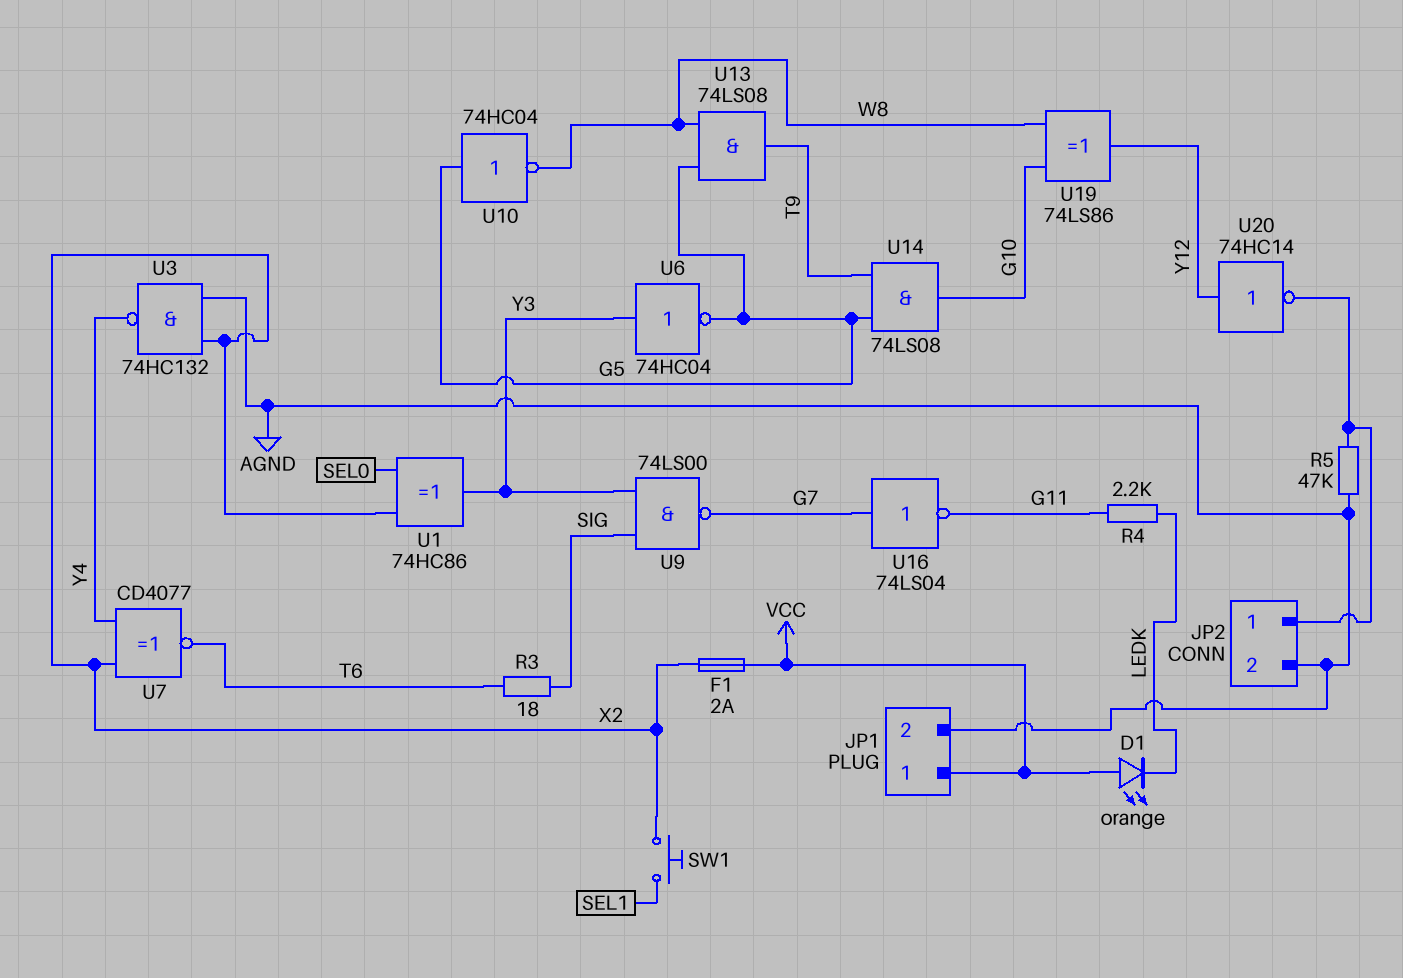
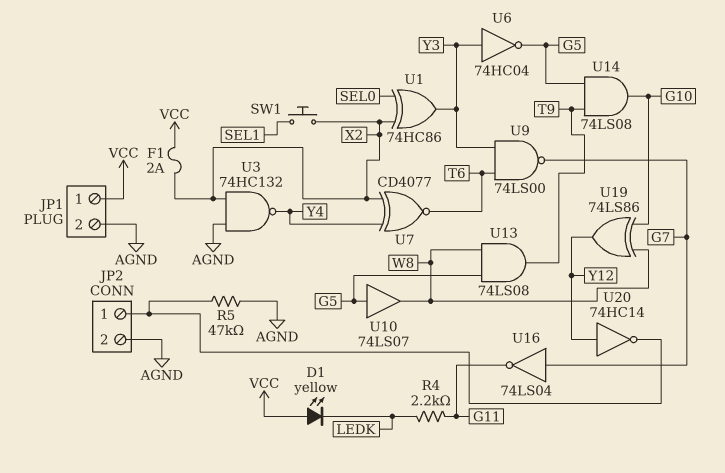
D1: LED orange (A VCC, K LEDK) -> LED yellow (A VCC, K LEDK)
R3: 18 (SIG, T6) -> none
U9: NAND 74LS00 (in SIG, in Y3, out G7) -> NAND 74LS00 (in T6, in Y3, out G7)
U10: NOT 74HC04 (in G5, out W8) -> buffer 74LS07 (in G5, out W8)

